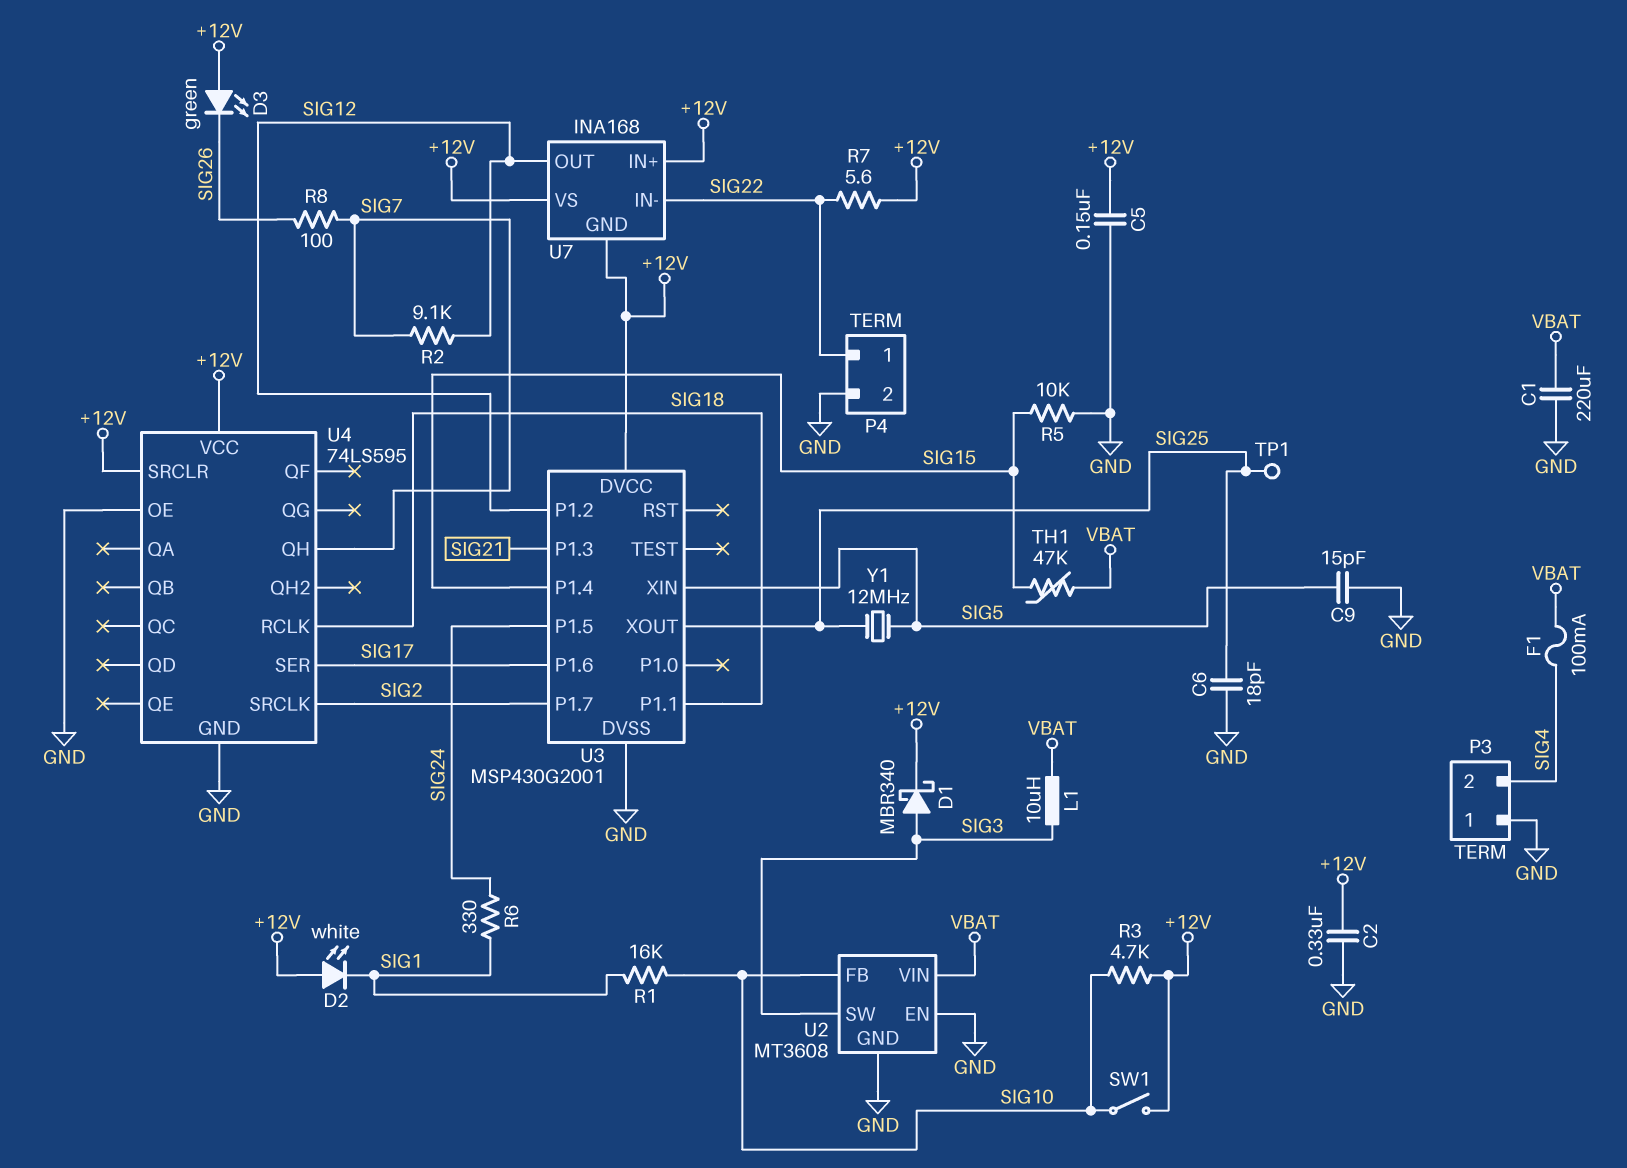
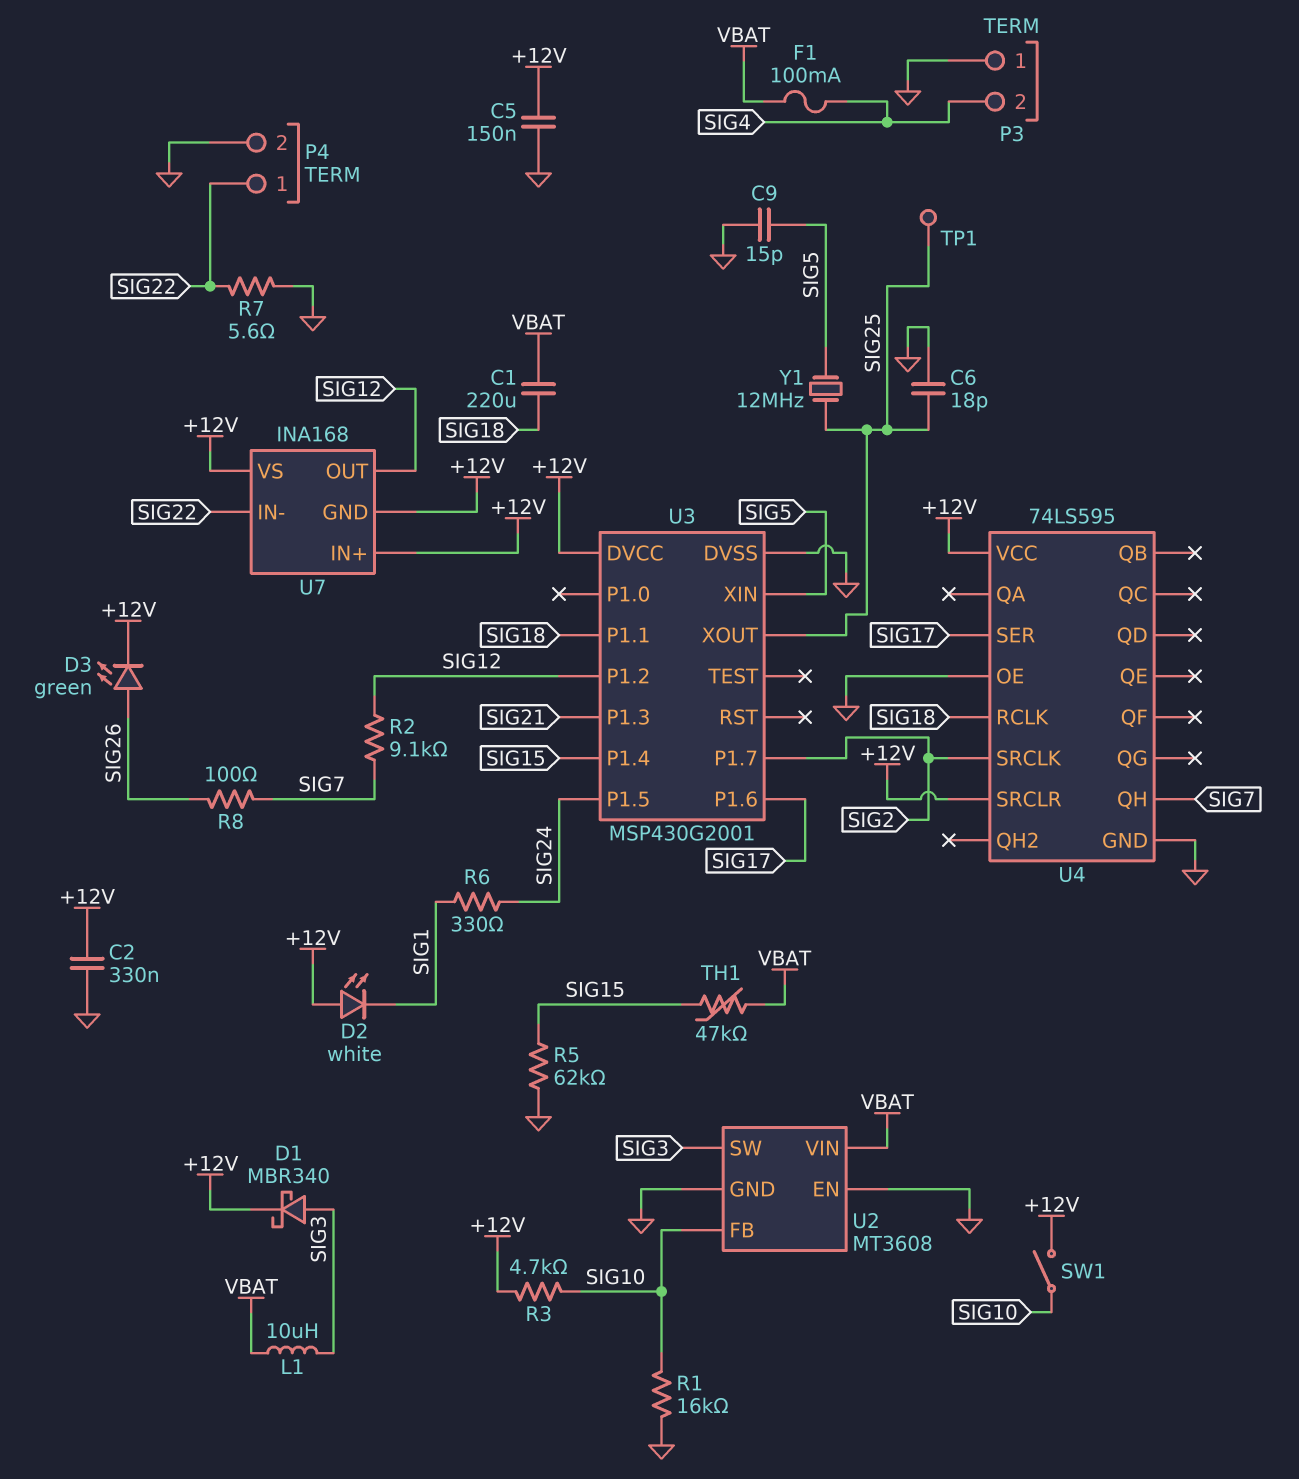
C1: 220uF (GND, VBAT) -> 220uF (SIG18, VBAT)
D3: LED green (A +12V, K SIG26) -> LED green (A SIG26, K +12V)
R1: 16k (SIG1, SIG10) -> 16k (GND, SIG10)
R5: 10k (GND, SIG15) -> 62k (GND, SIG15)
R7: 5.6 (+12V, SIG22) -> 5.6 (GND, SIG22)

